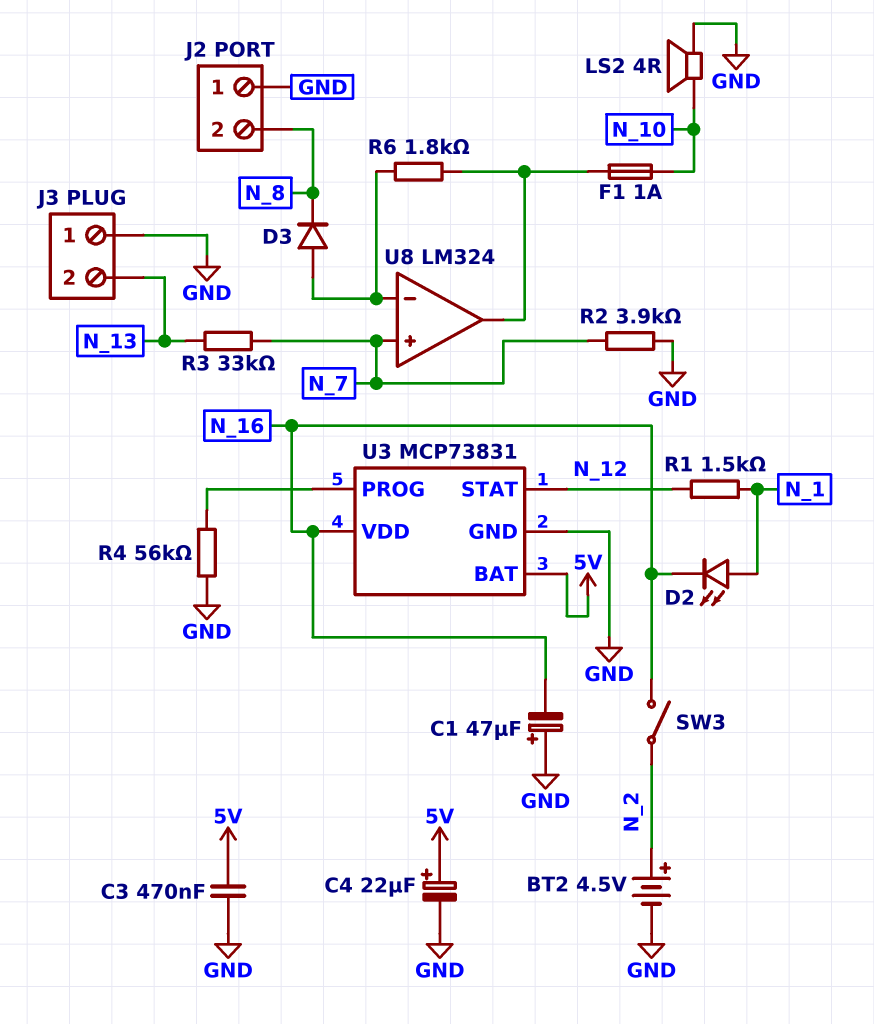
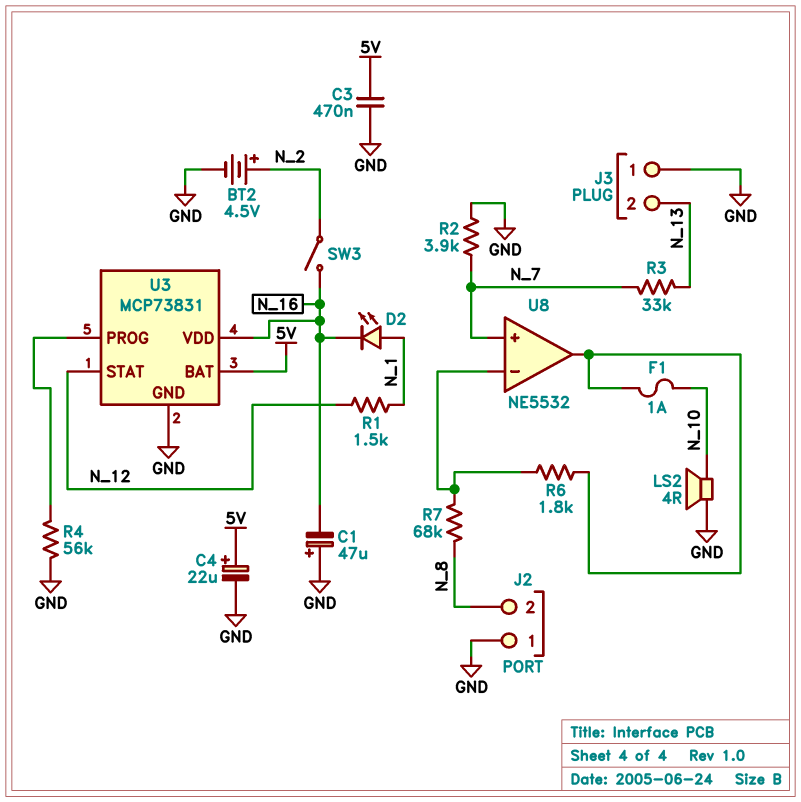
D3: diode (A U8/in-, K N_8) -> none
R7: none -> 68k (N_8, U8/in-)
U8: LM324 -> NE5532

